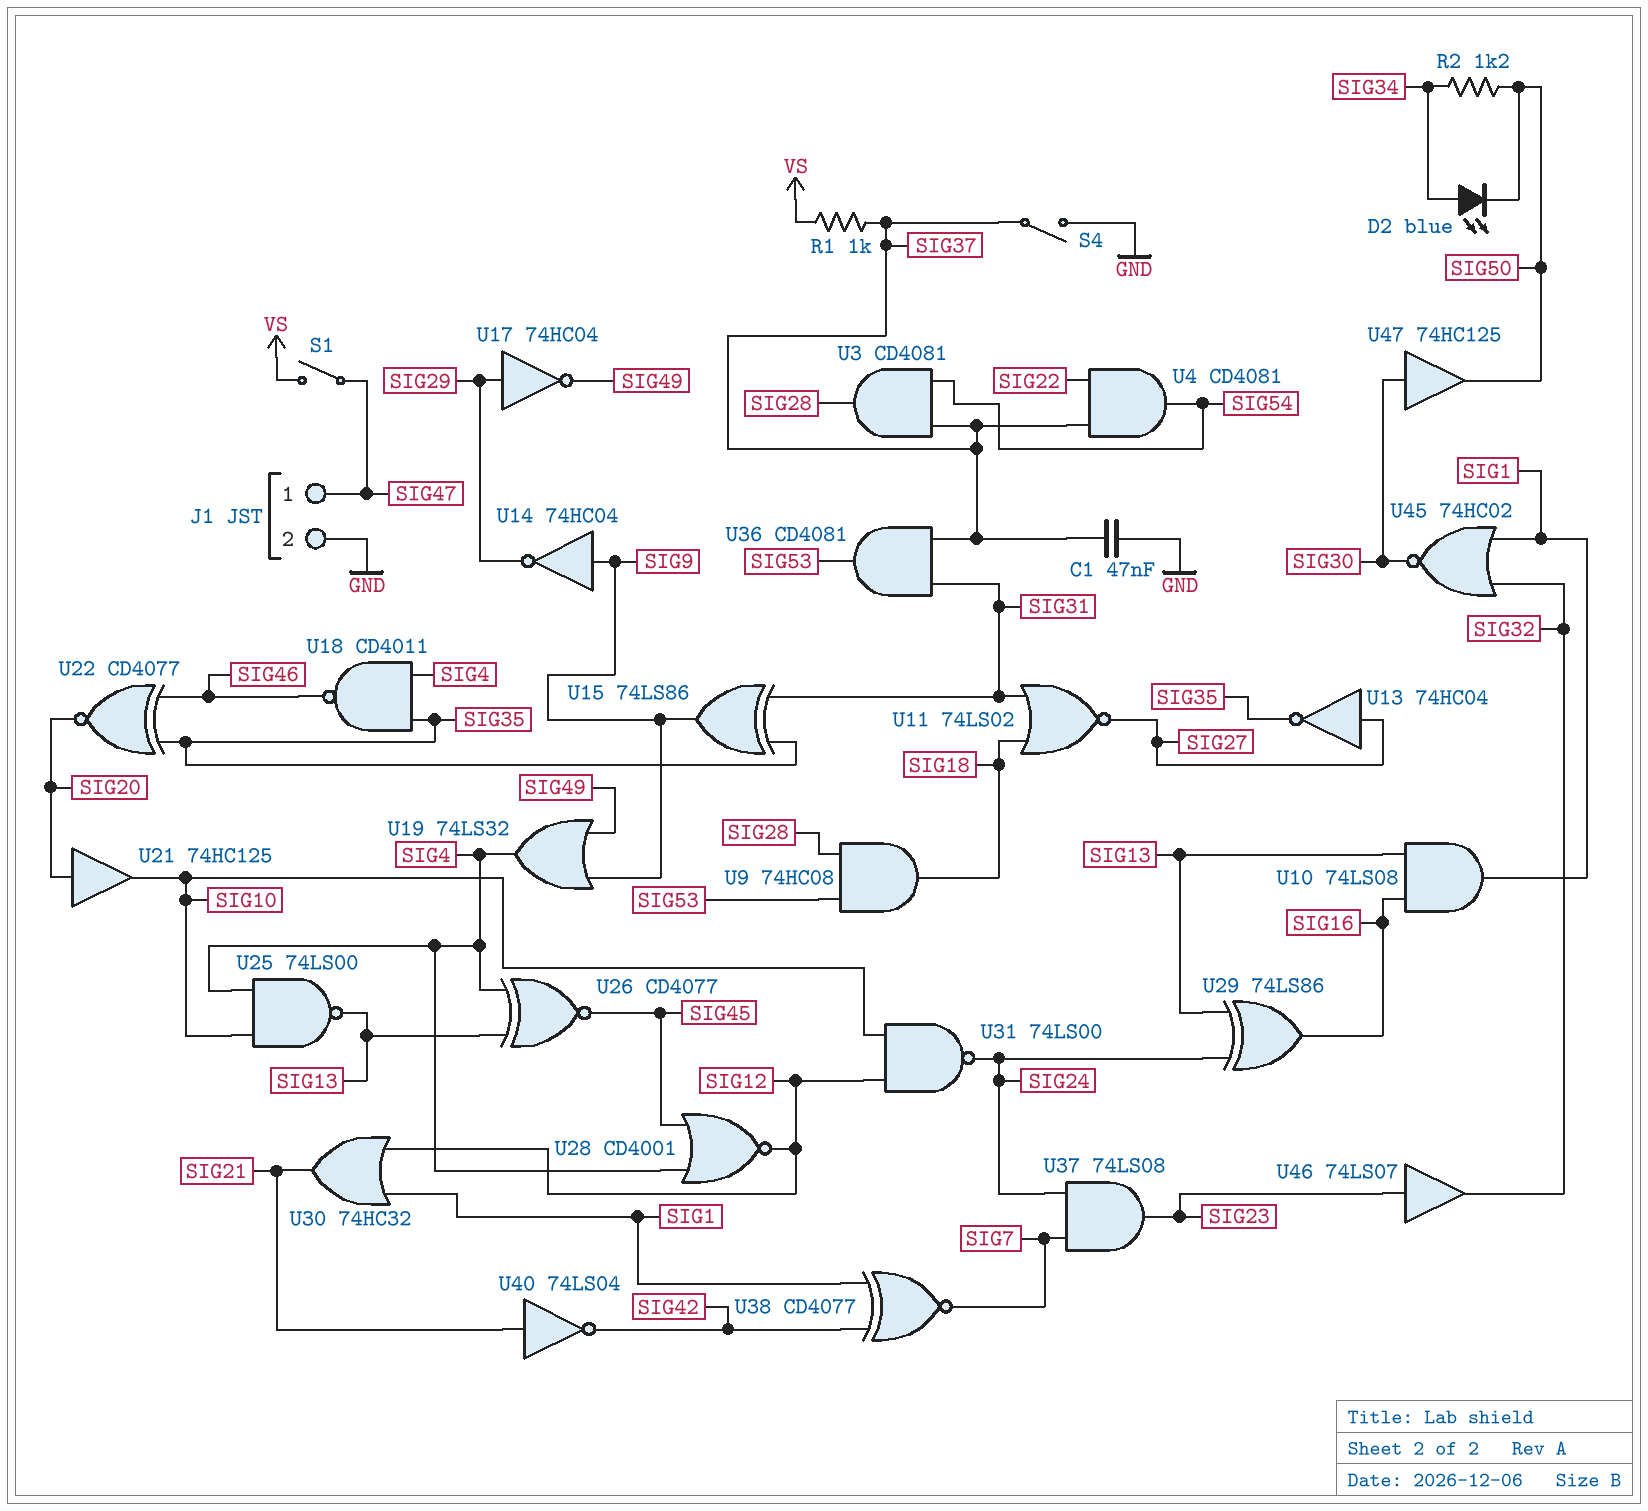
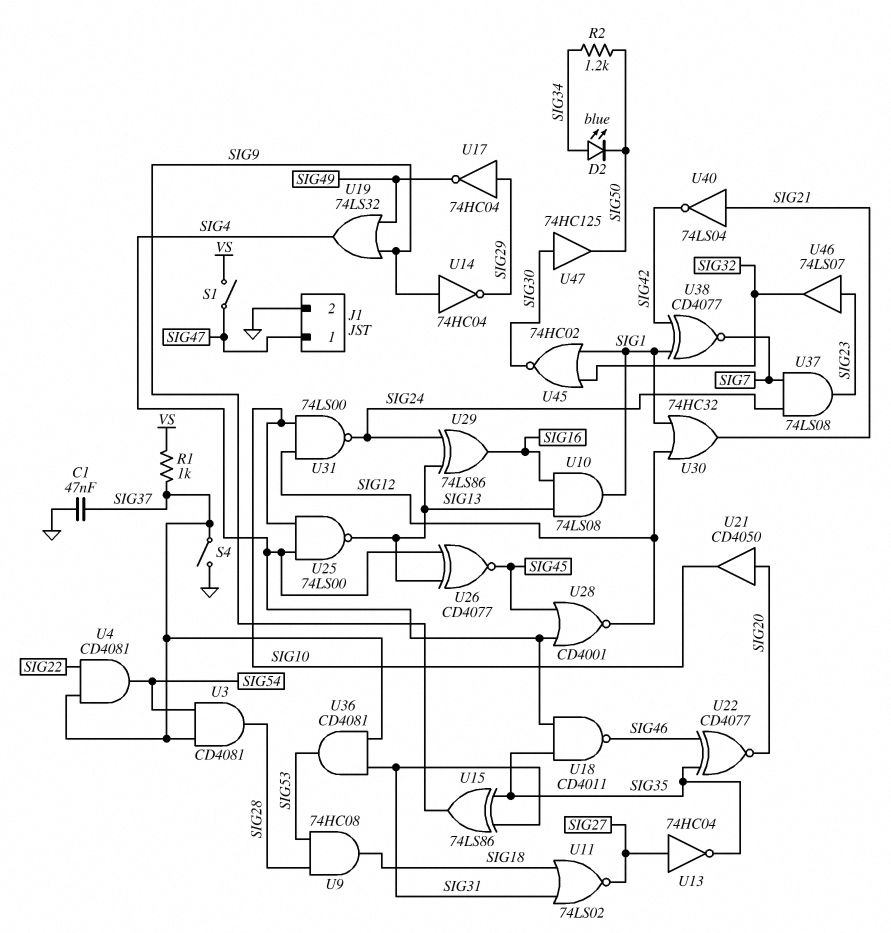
U21: buffer 74HC125 (in SIG20, out SIG10) -> buffer CD4050 (in SIG20, out SIG10)

